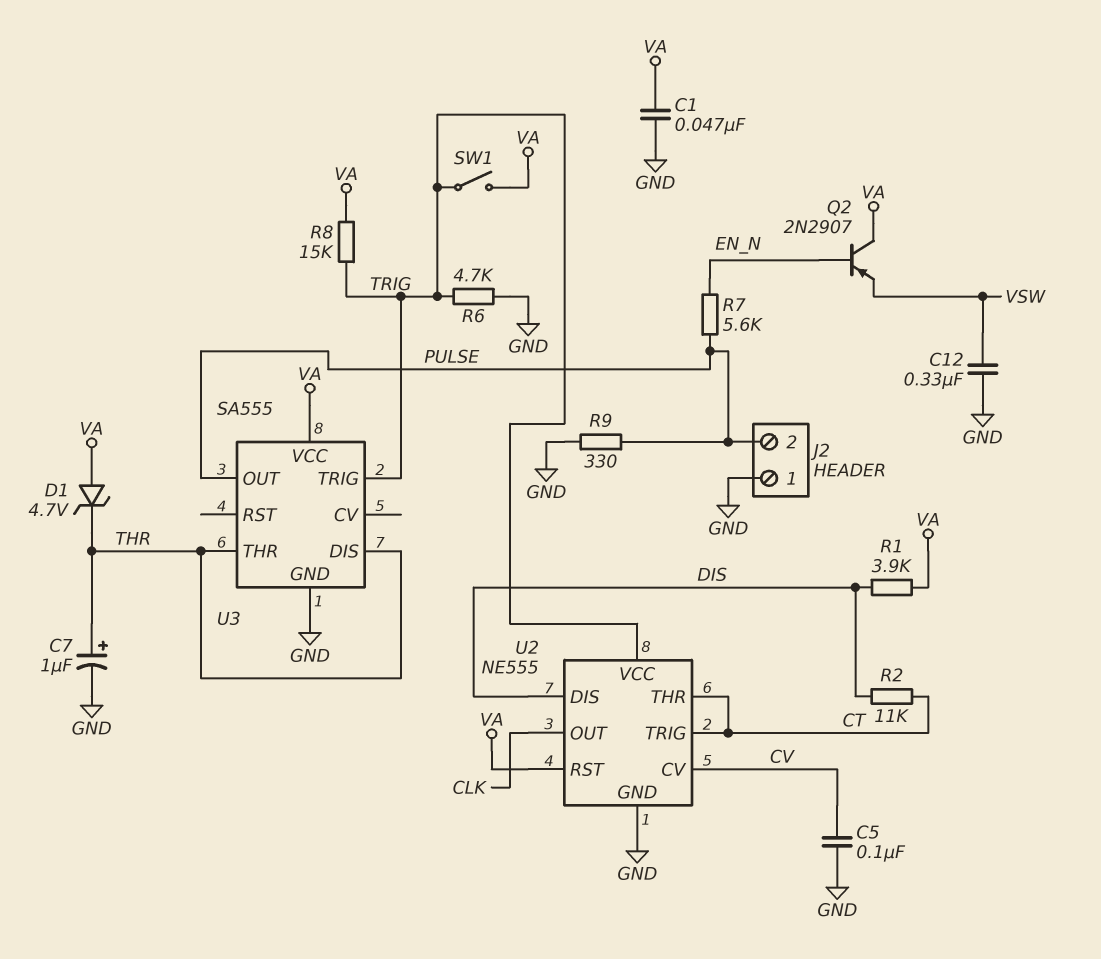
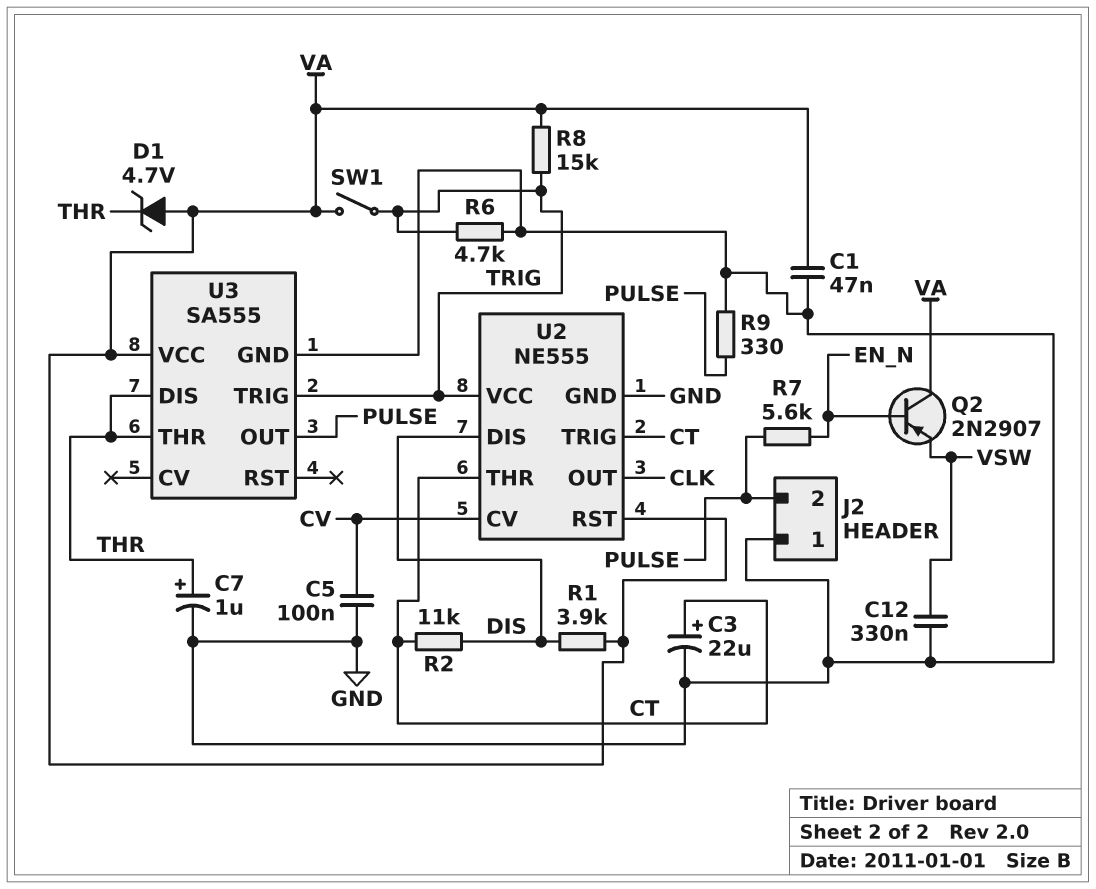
C3: none -> 22uF (plus CT, minus GND)

